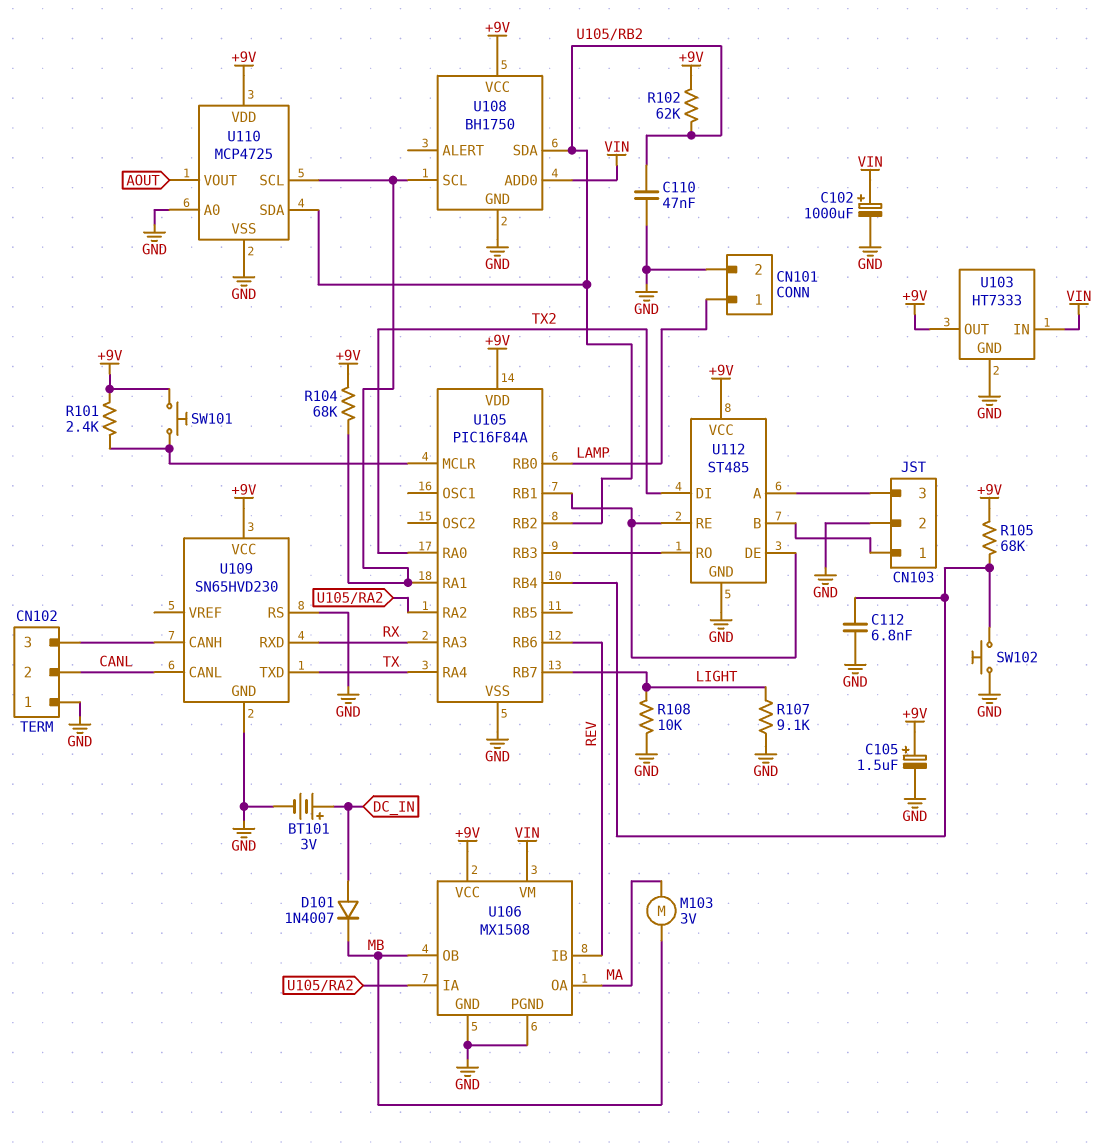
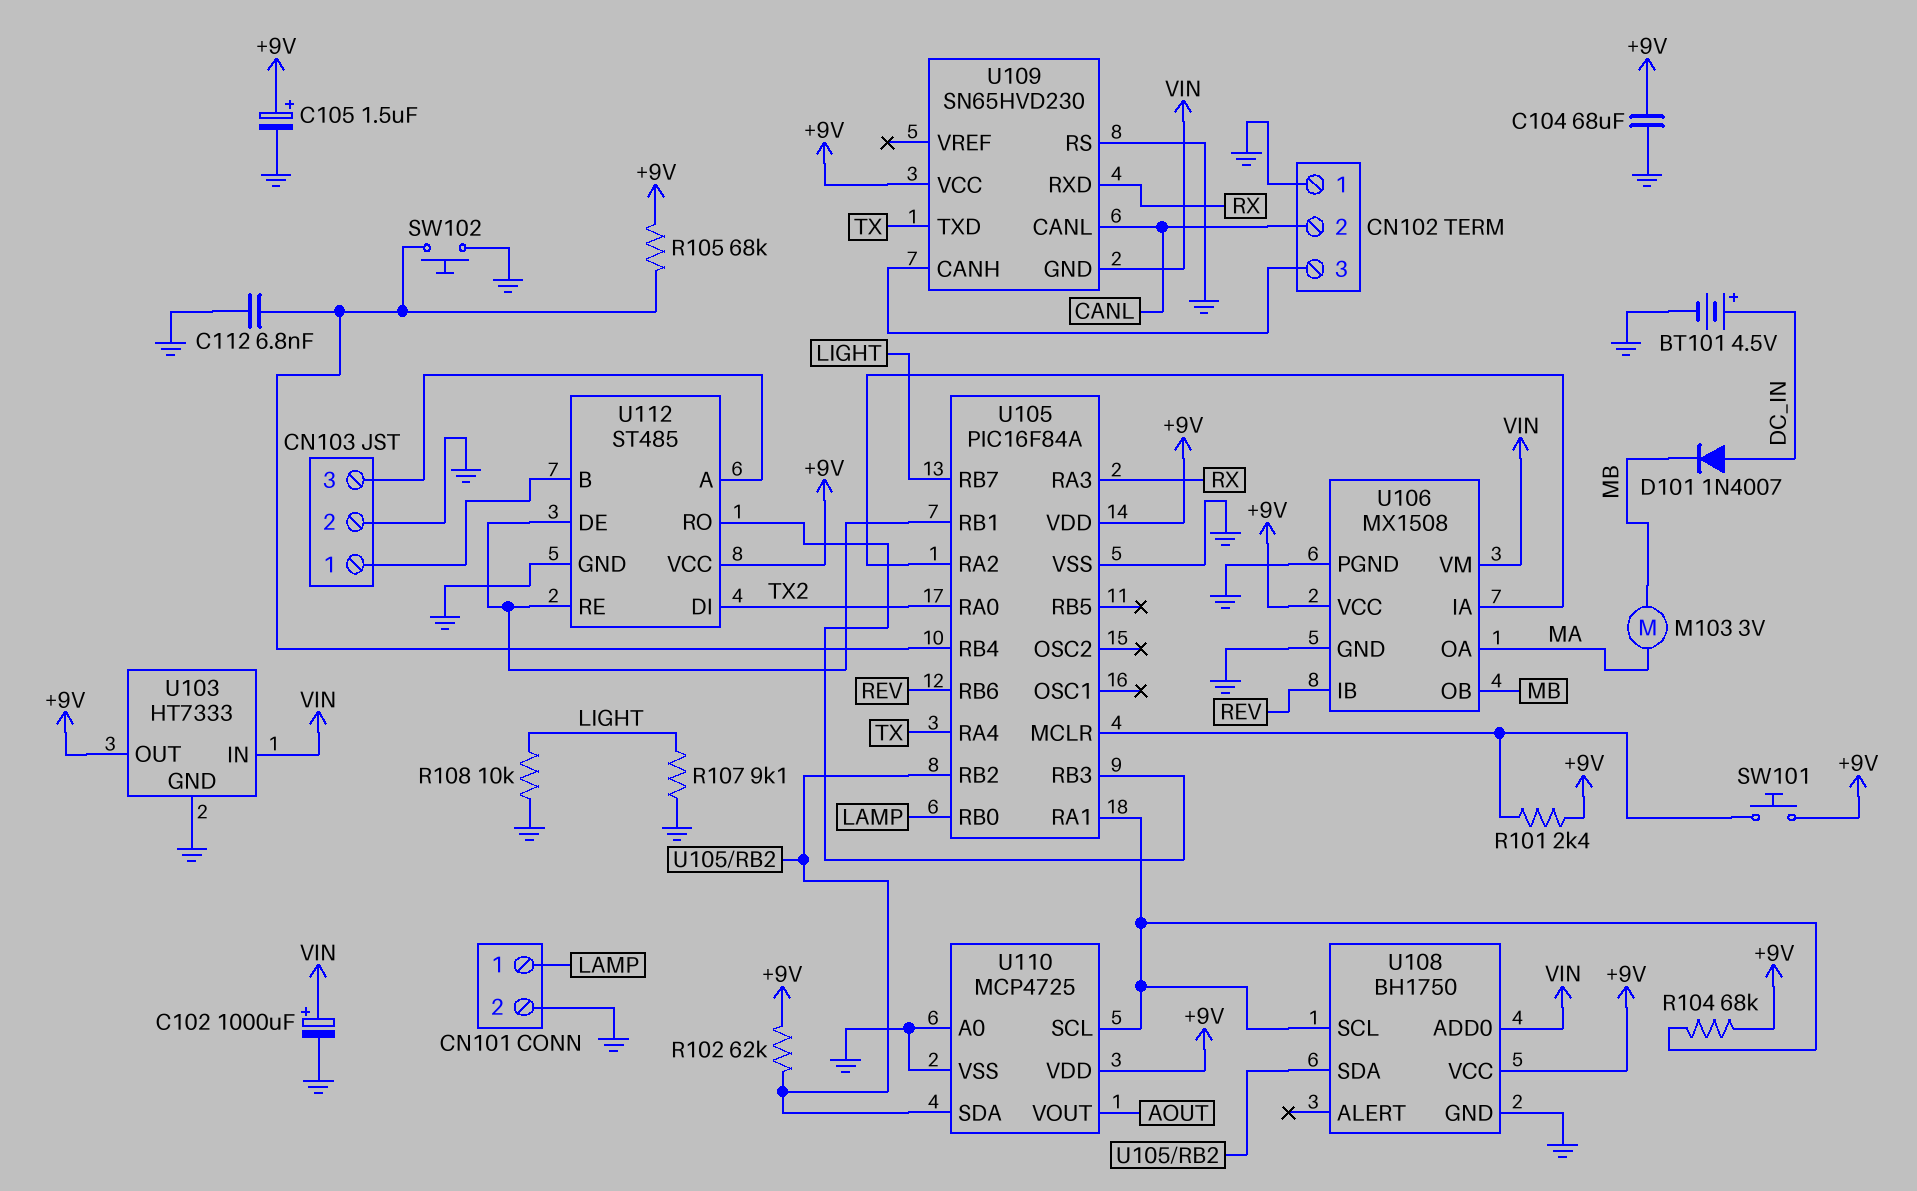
BT101: 3V (plus DC_IN, minus GND) -> 4.5V (plus DC_IN, minus GND)
C104: none -> 68uF (+9V, GND)
C110: 47nF (GND, U105/RB2) -> none
U109 pin GND: GND -> VIN

